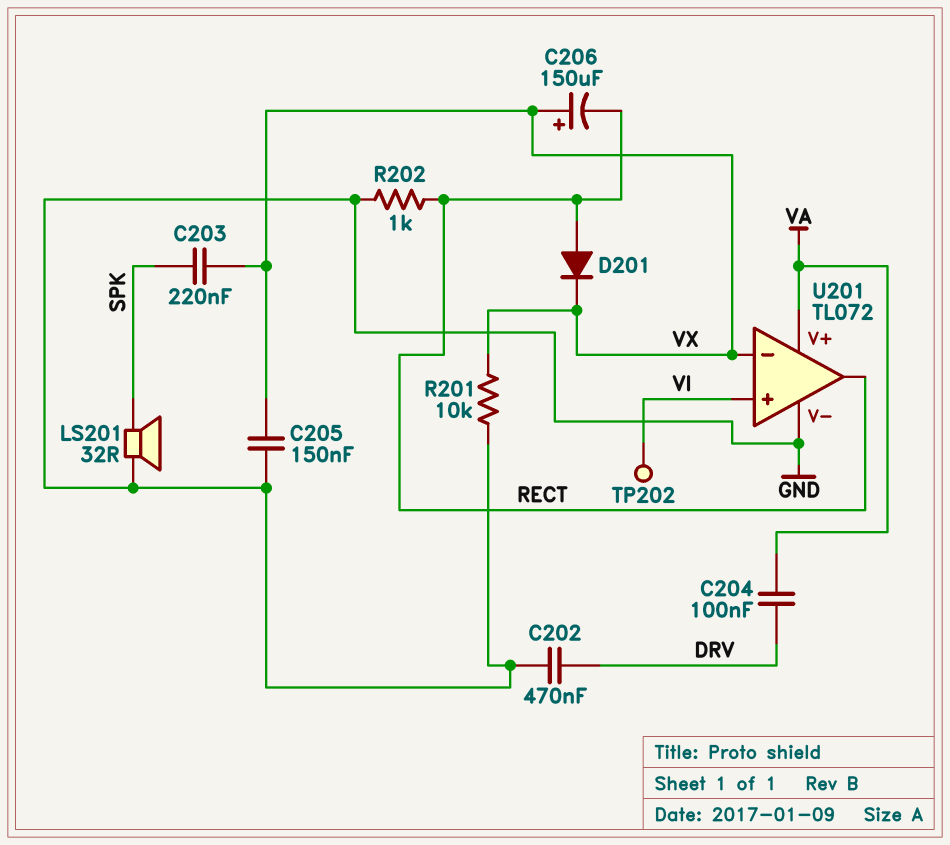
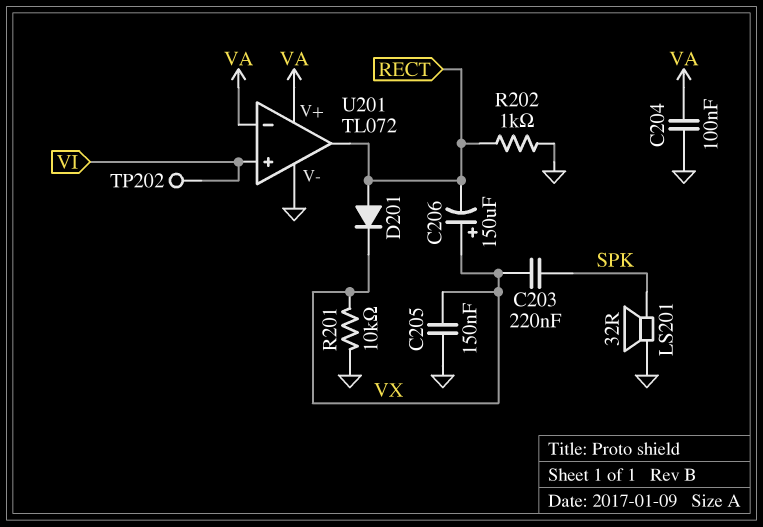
C202: 470nF (DRV, GND) -> none
C204: 100nF (DRV, VA) -> 100nF (GND, VA)
U201 pin in-: VX -> VA

